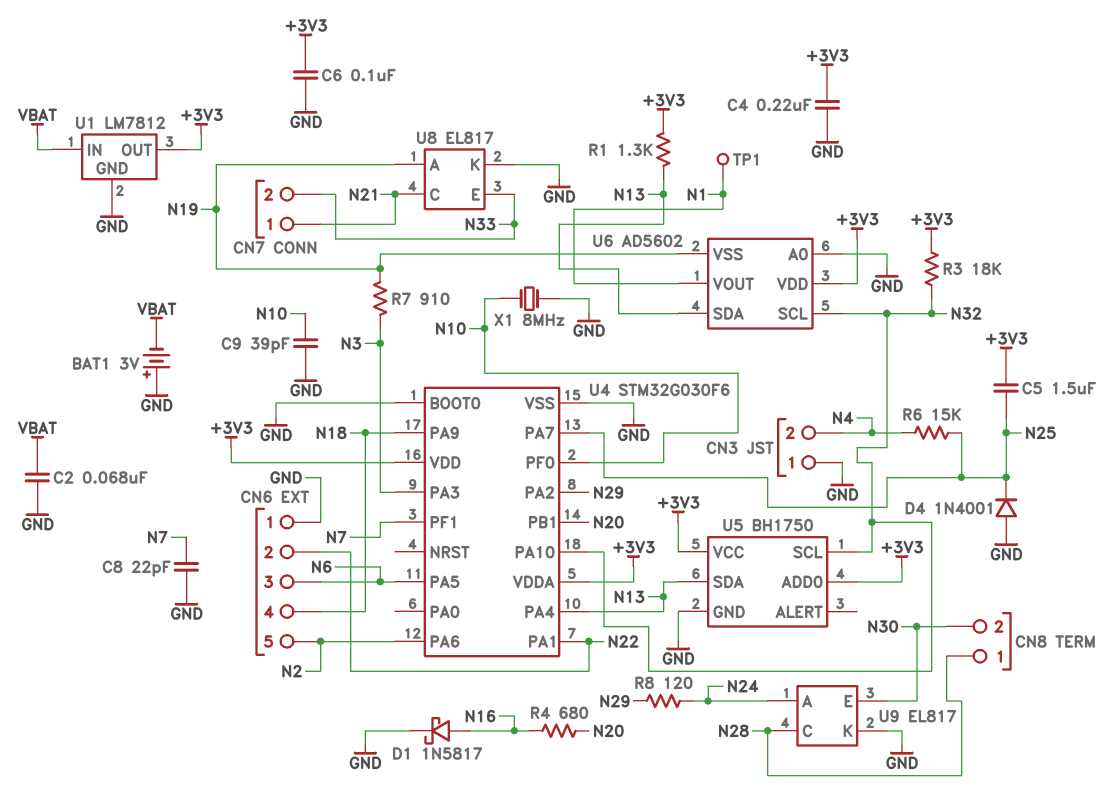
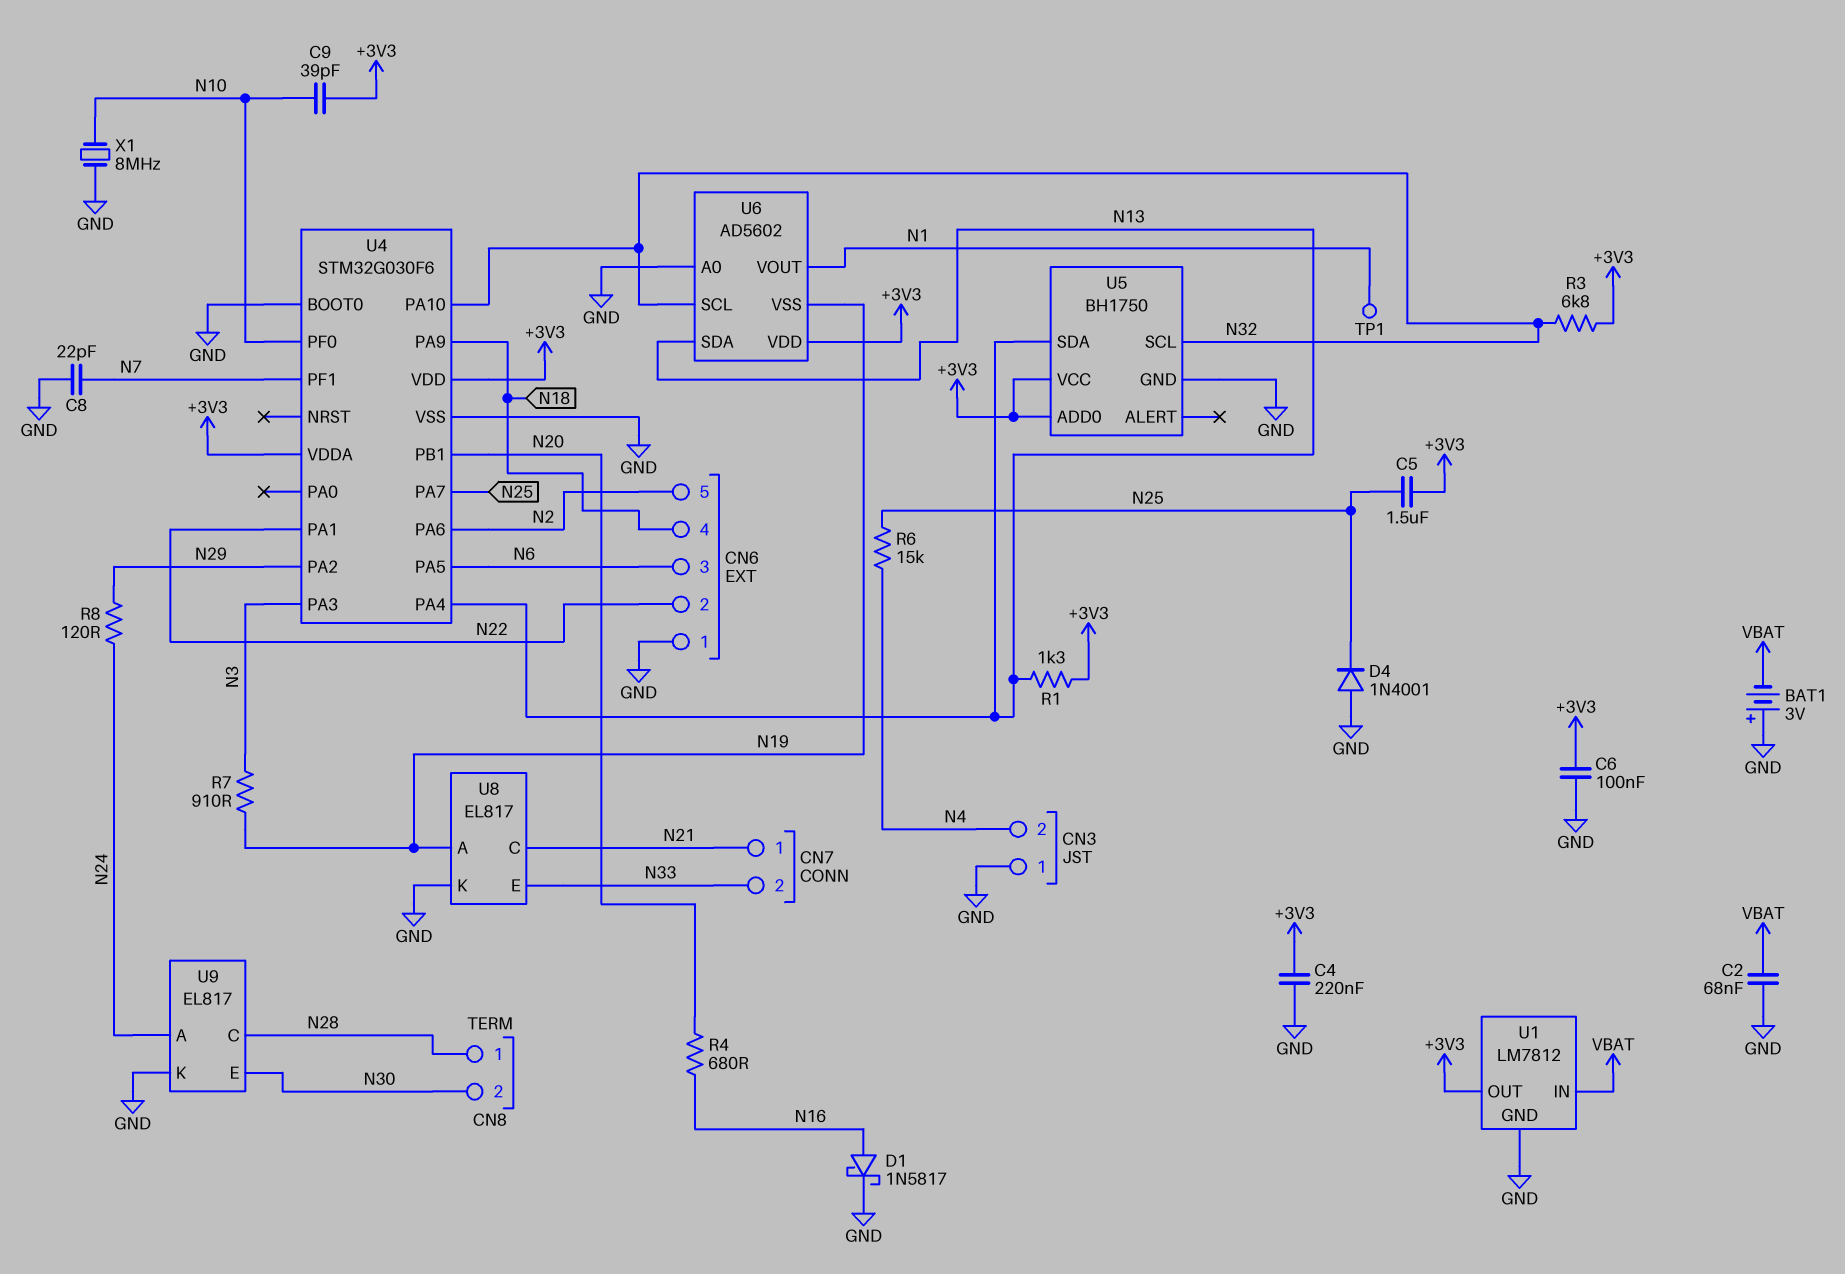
C9: 39pF (GND, N10) -> 39pF (+3V3, N10)
R3: 18k (+3V3, N32) -> 6.8k (+3V3, N32)

